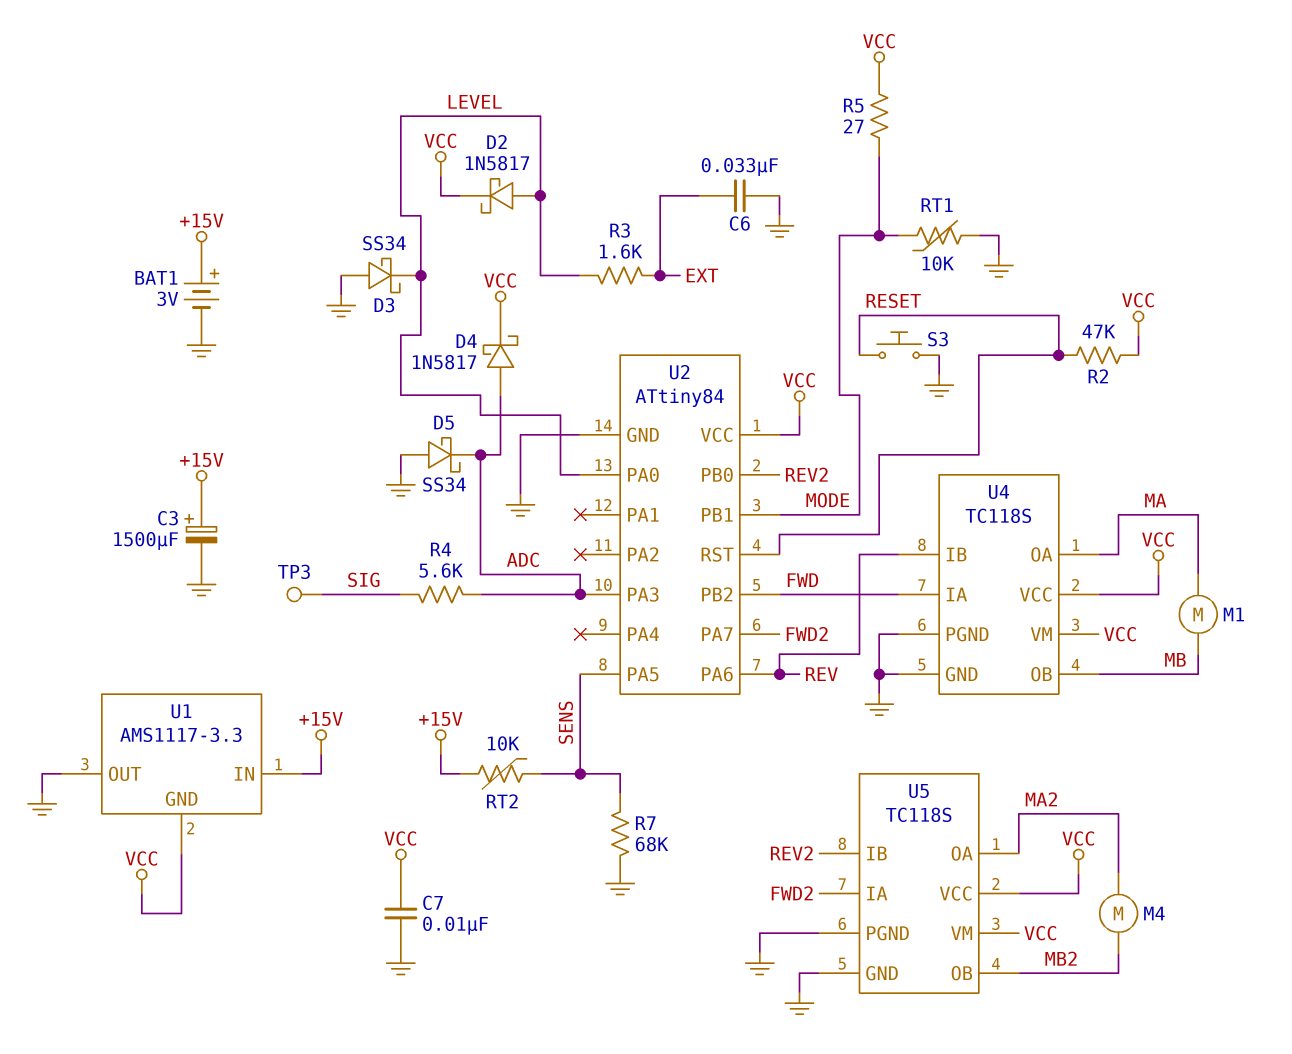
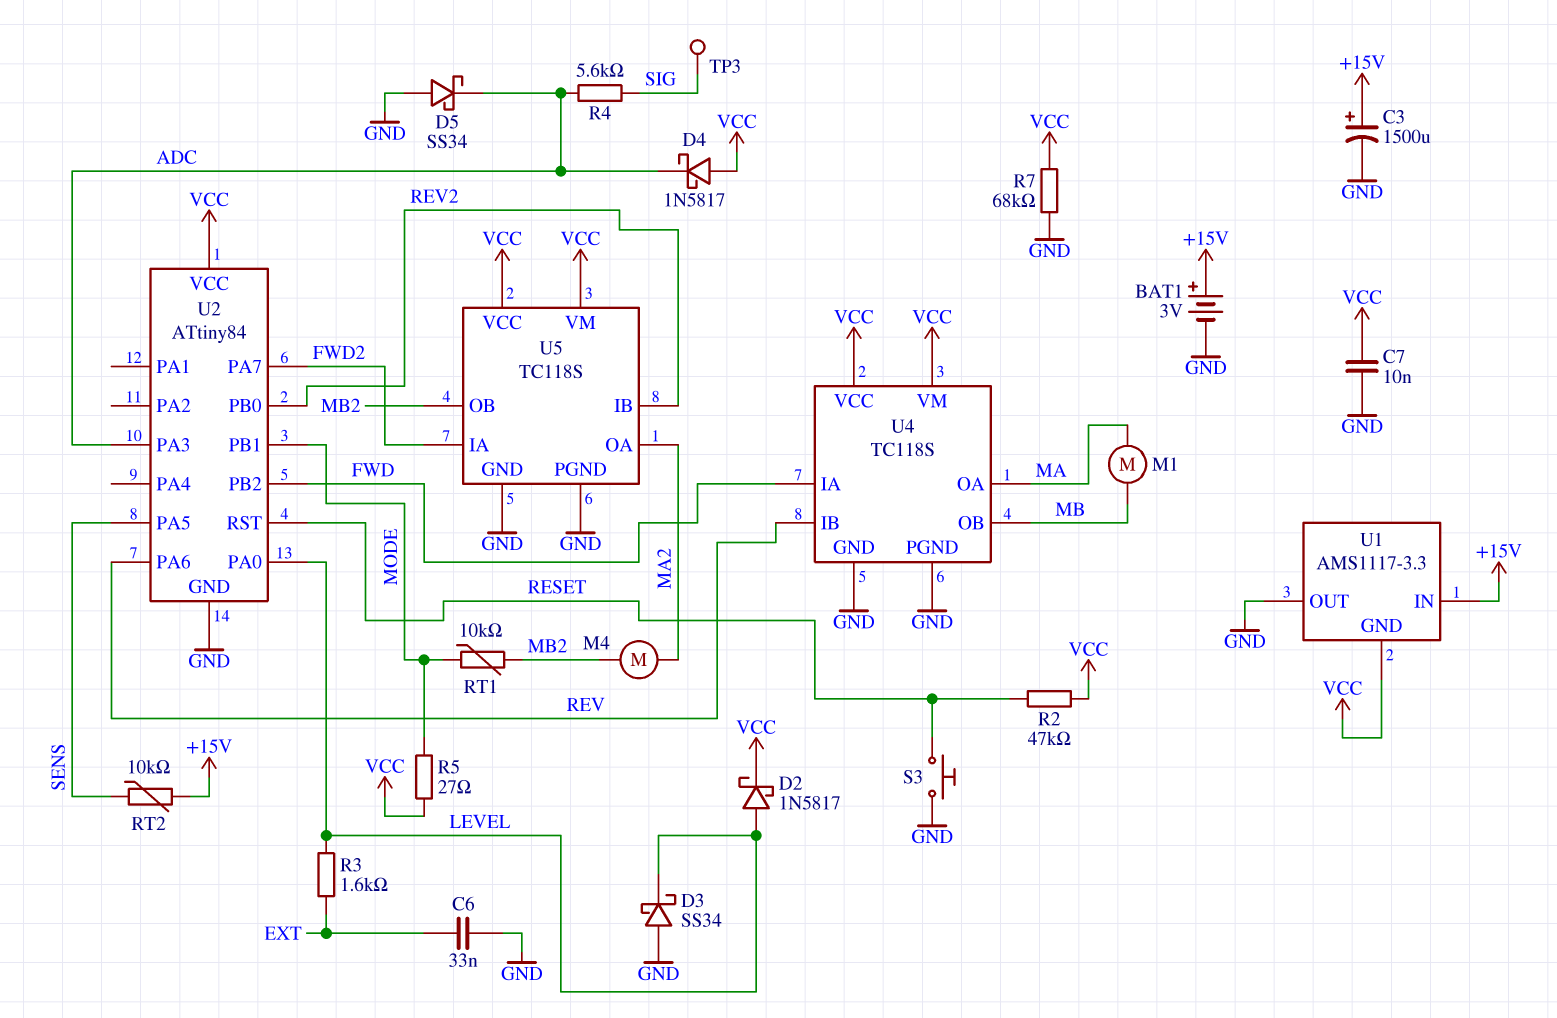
D4: schottky 1N5817 (A ADC, K VCC) -> schottky 1N5817 (A VCC, K ADC)
R7: 68k (GND, SENS) -> 68k (GND, VCC)
RT1: 10k (GND, MODE) -> 10k (MB2, MODE)

